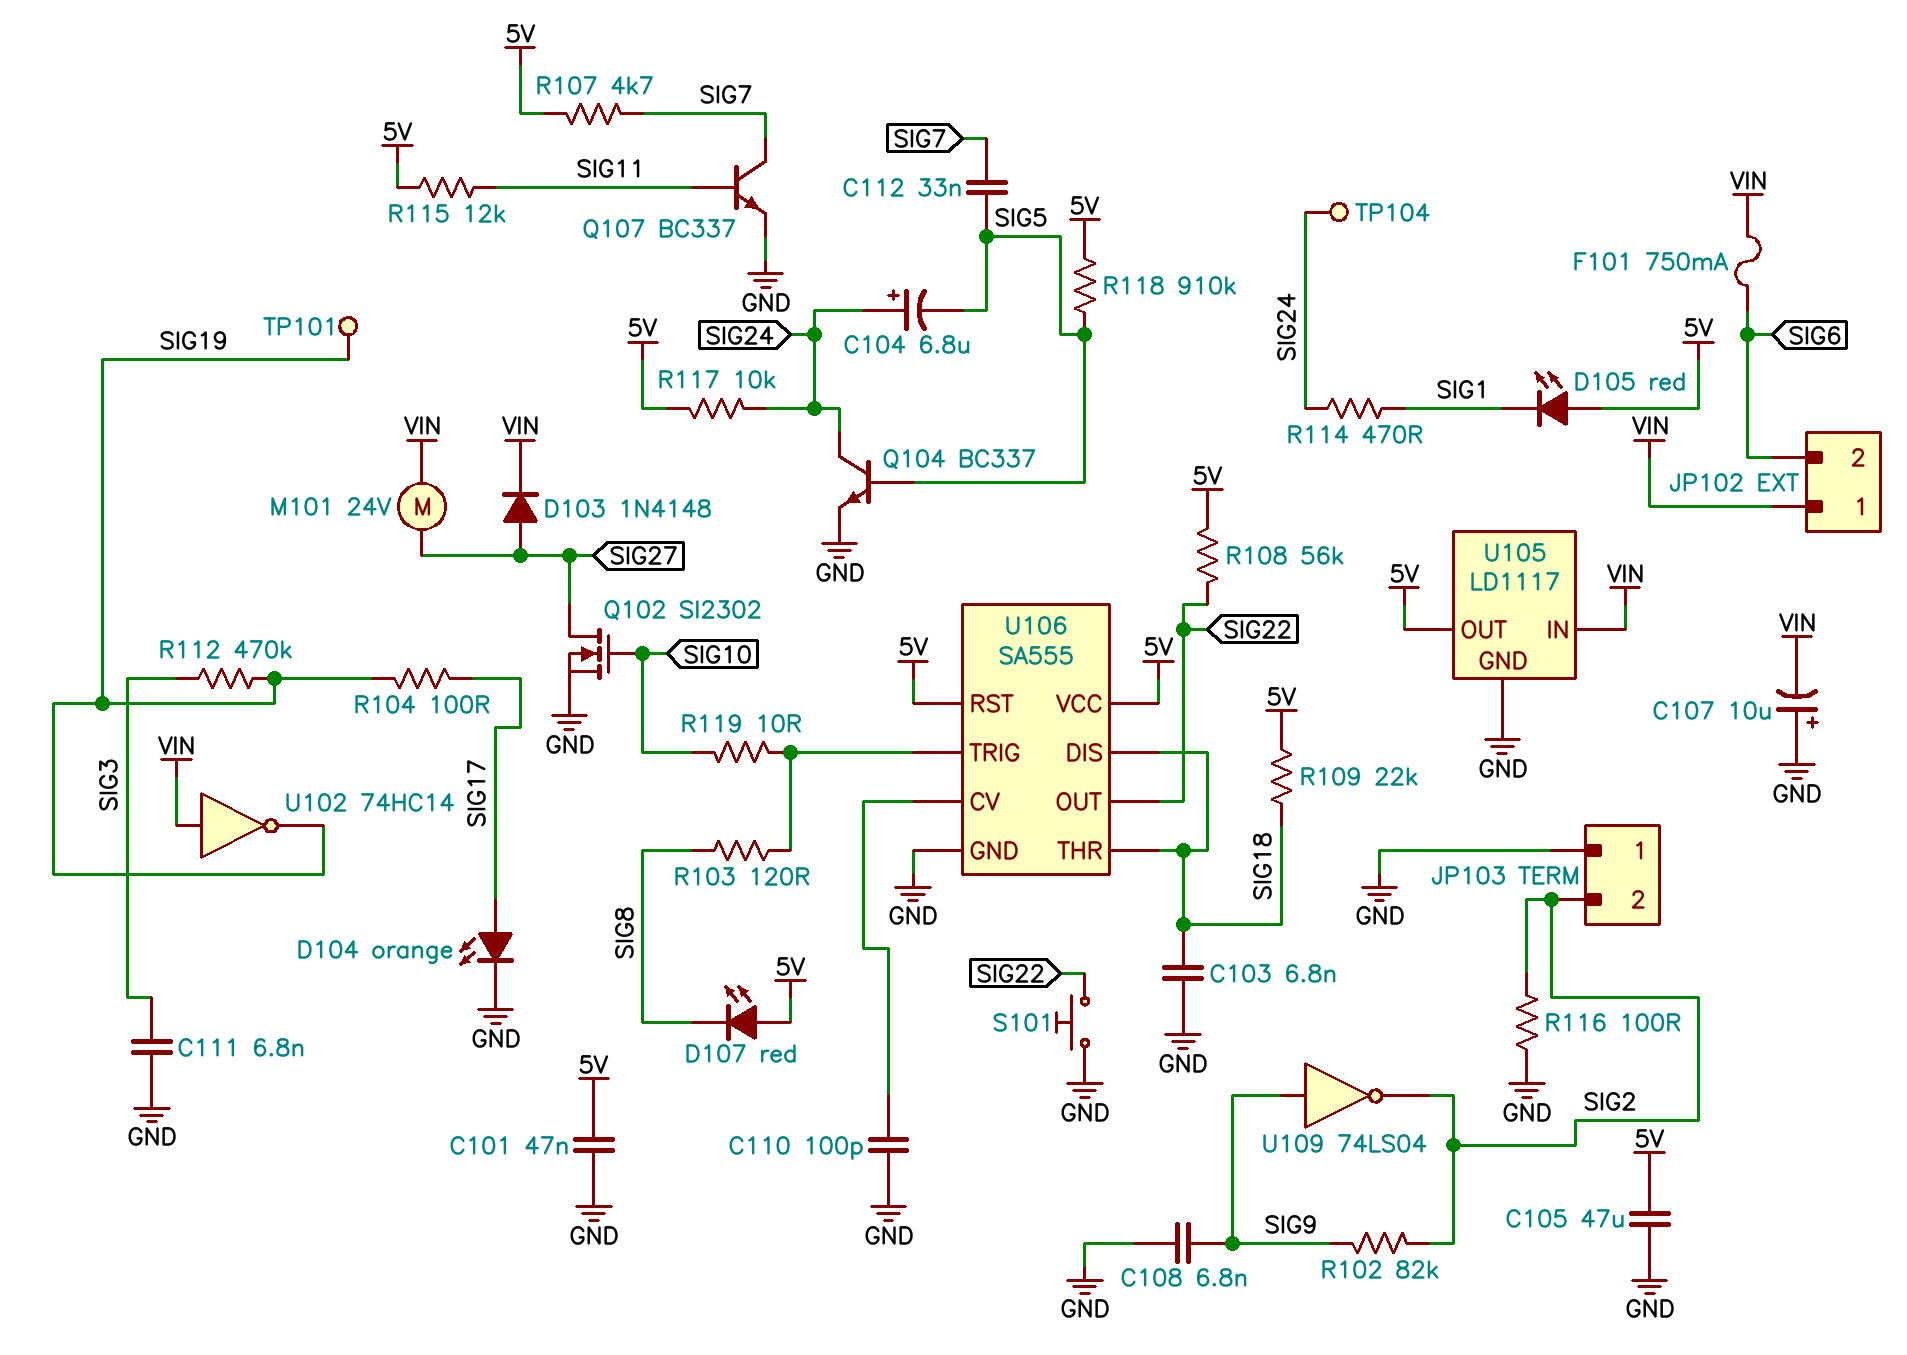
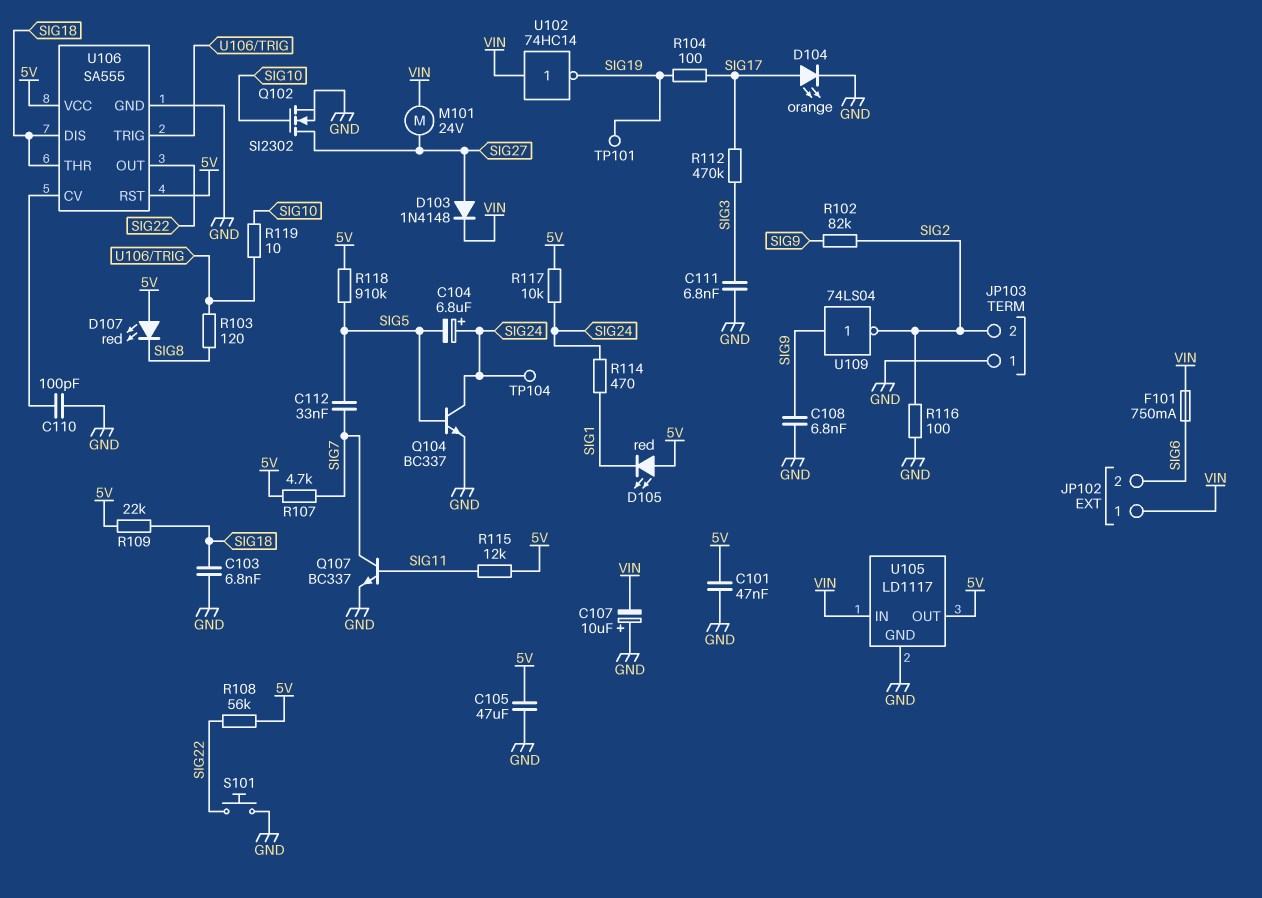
R112: 470k (SIG3, SIG19) -> 470k (SIG3, SIG17)

